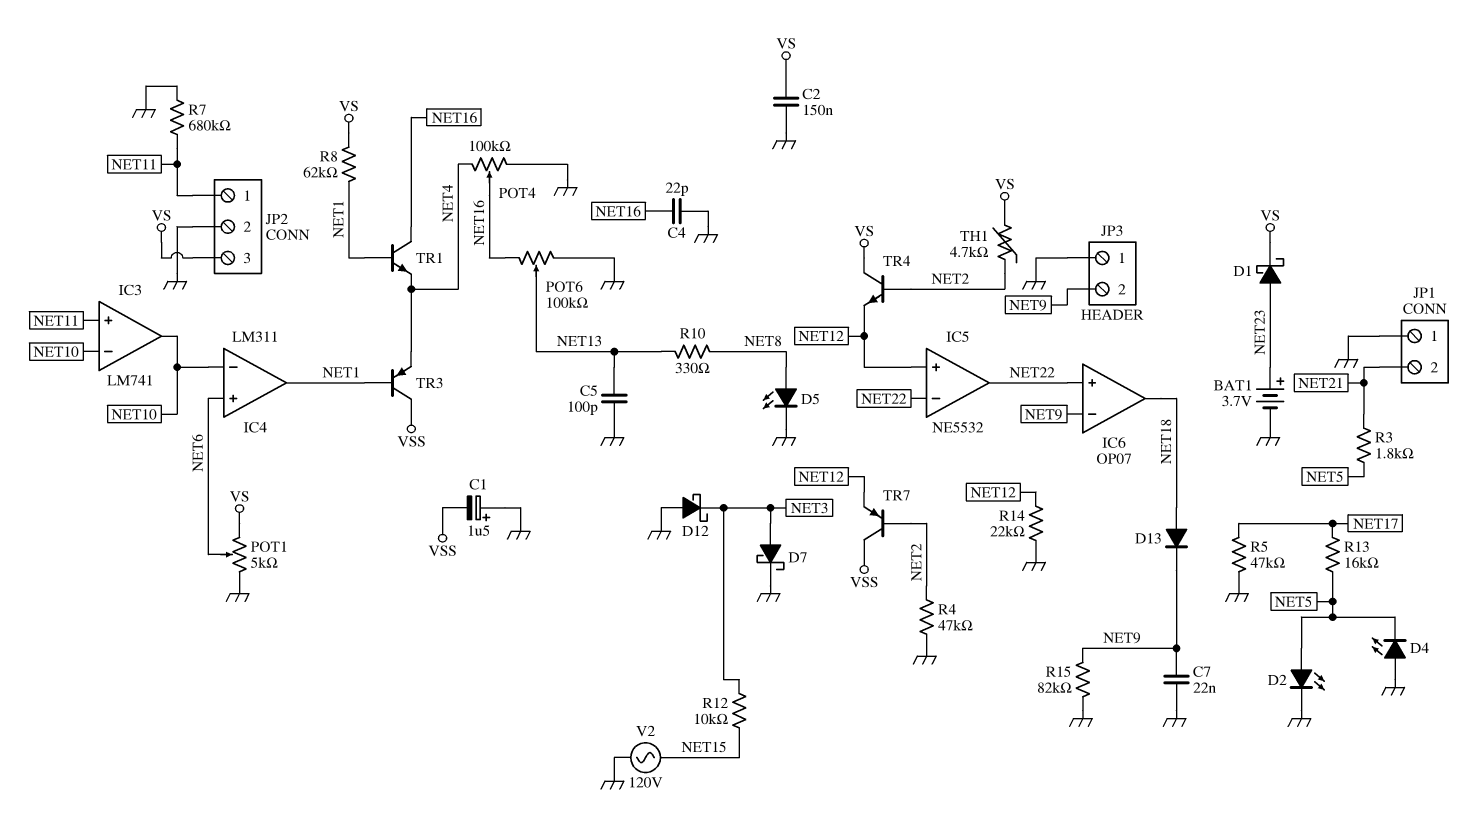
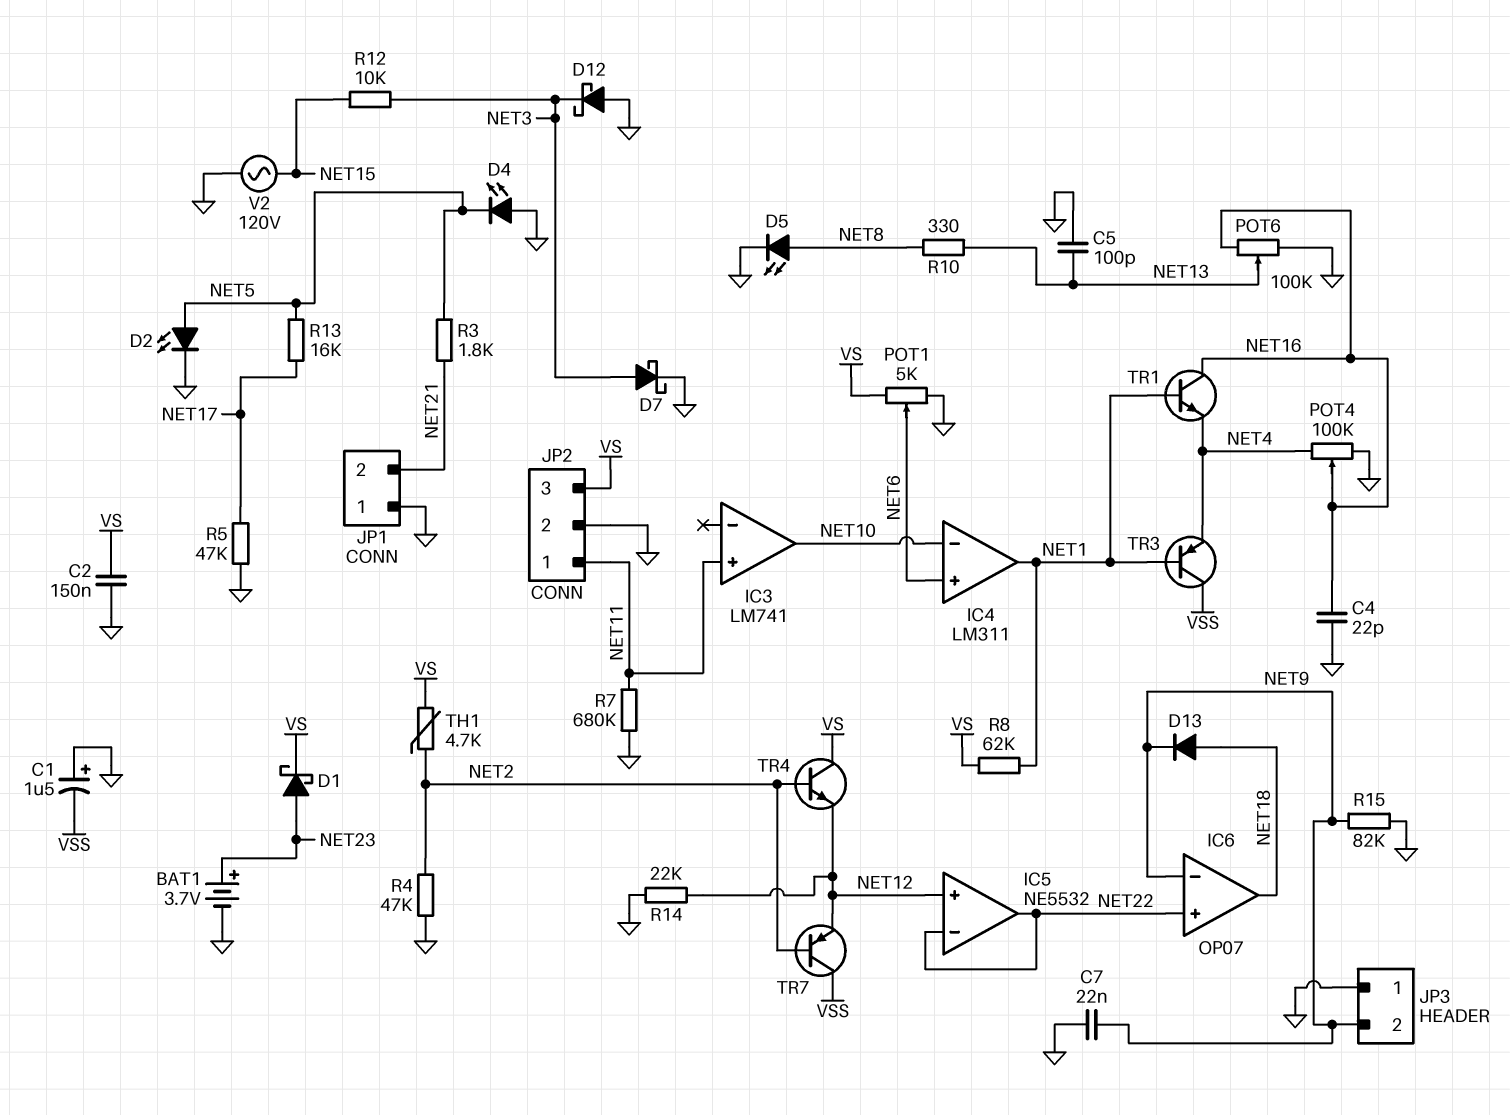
IC3 pin in-: NET10 -> none

